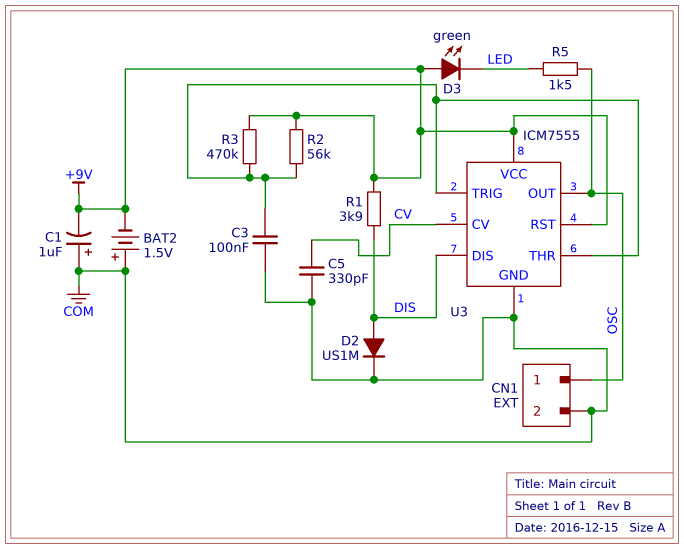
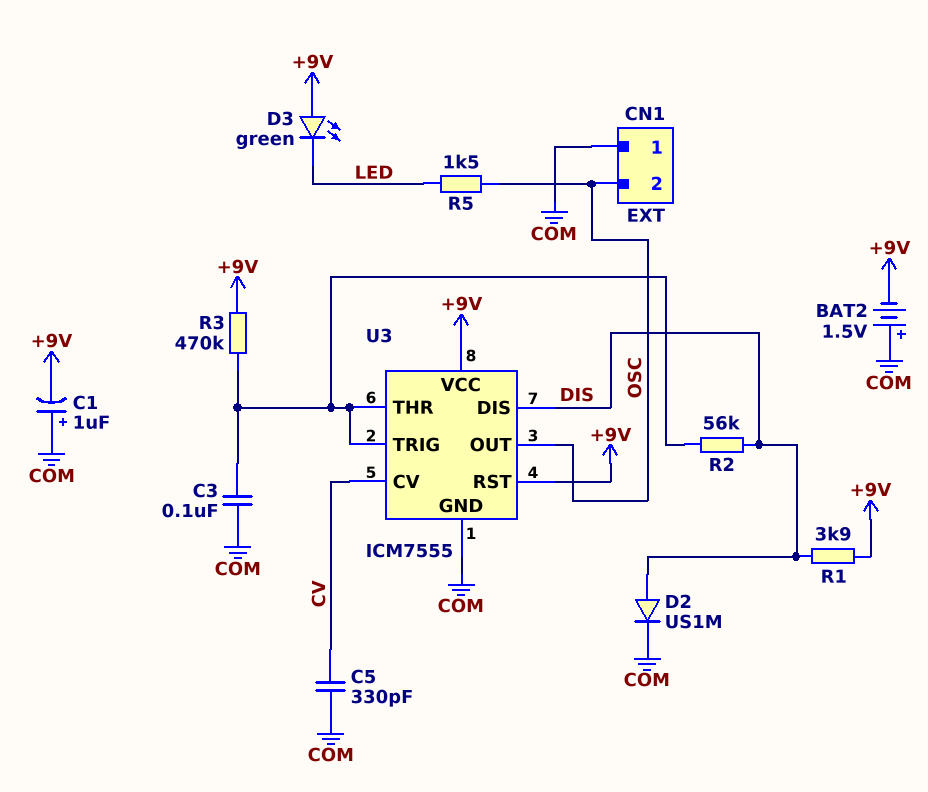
CN1 pin 1: OSC -> COM
CN1 pin 2: COM -> OSC
R2: 56k (+9V, U3/THR) -> 56k (DIS, U3/THR)

